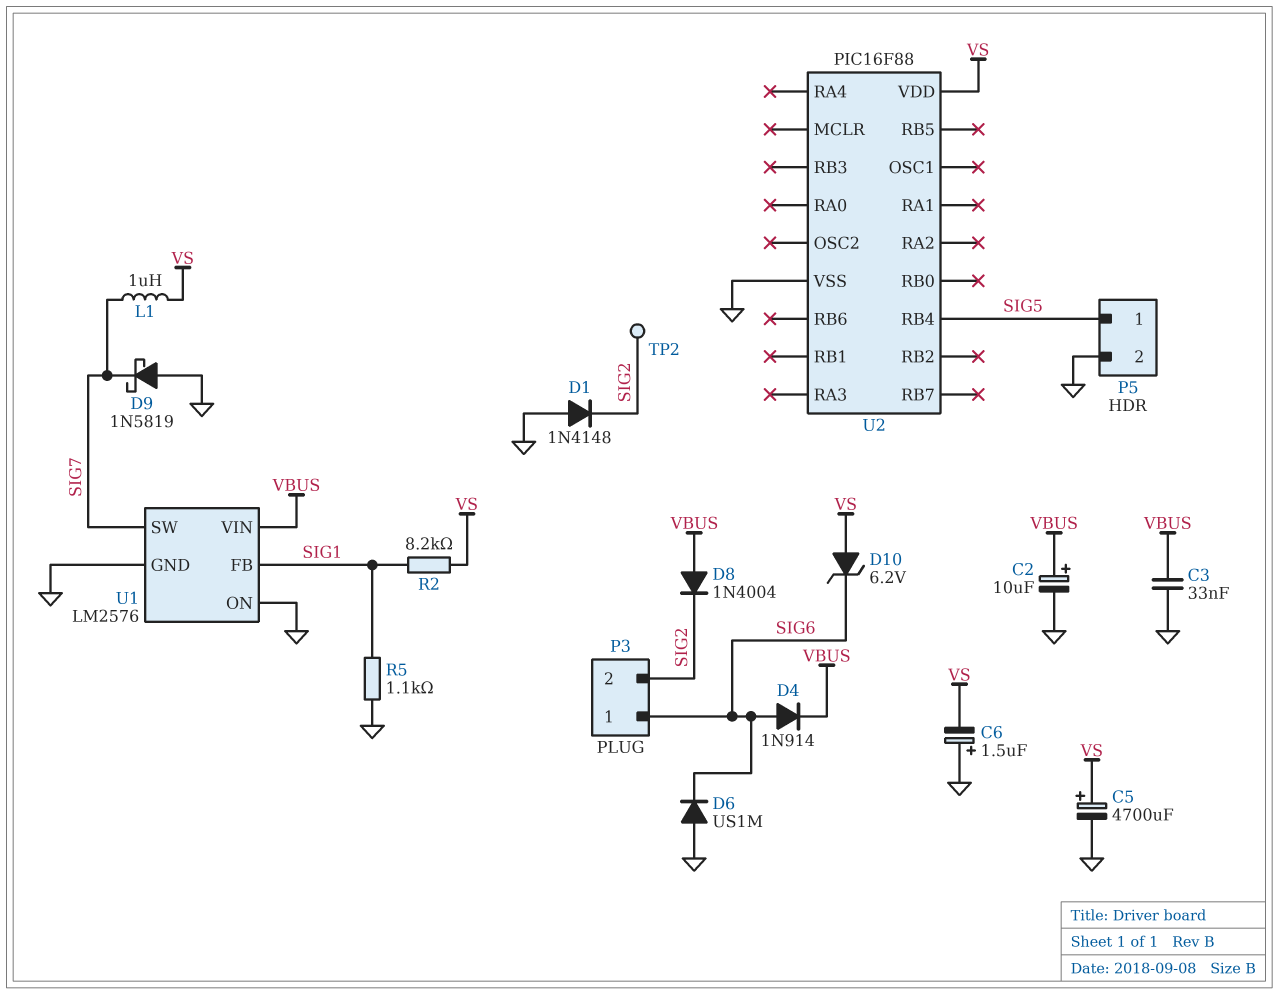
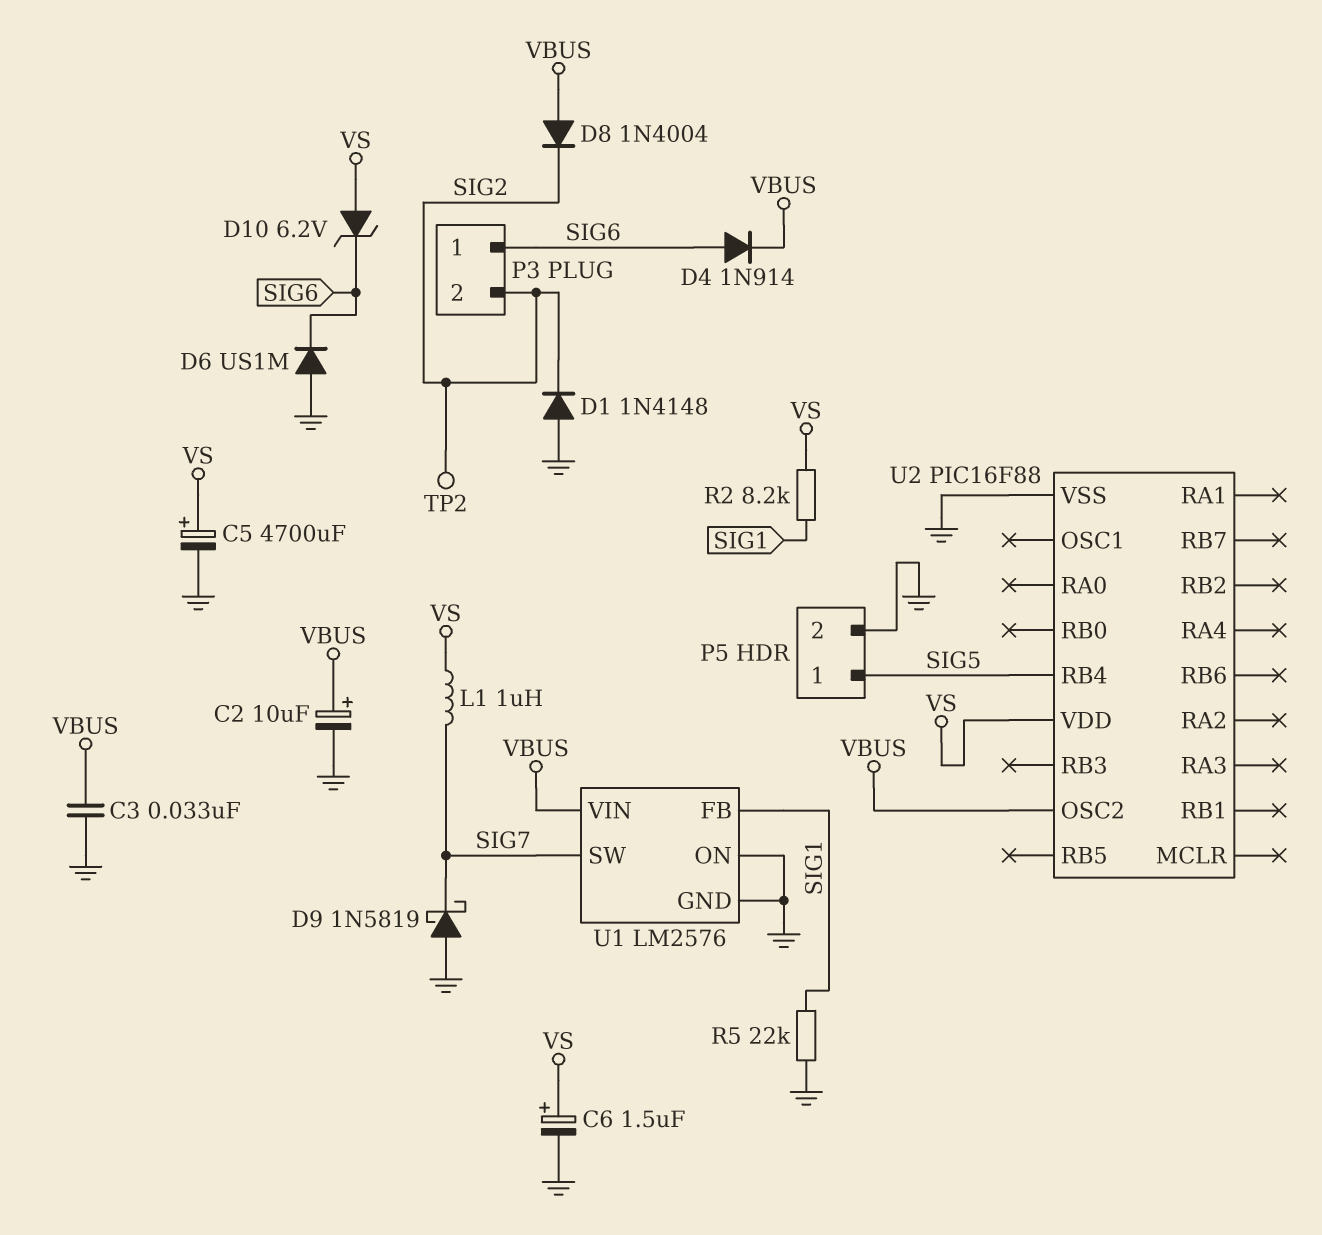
C6: 1.5uF (plus GND, minus VS) -> 1.5uF (plus VS, minus GND)
R5: 1.1k (GND, SIG1) -> 22k (GND, SIG1)
U2 pin OSC2: none -> VBUS

